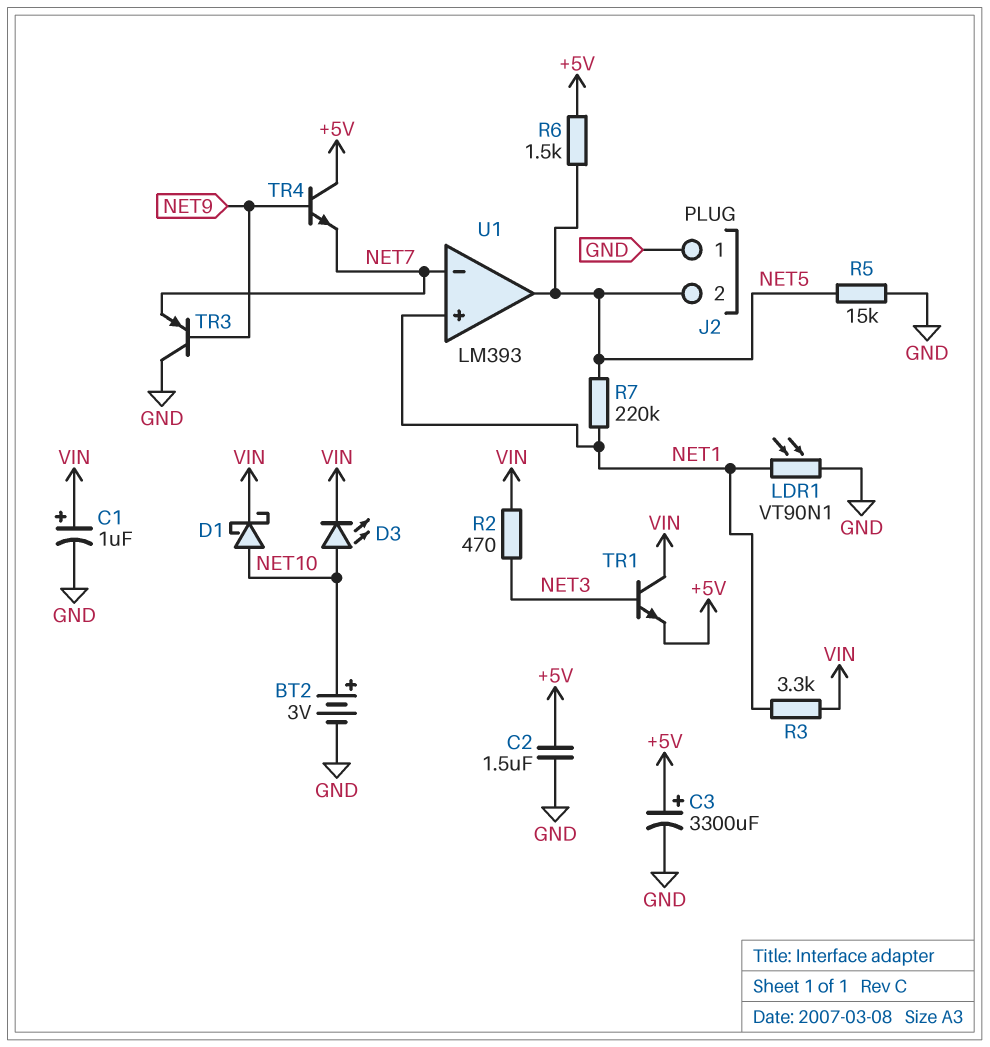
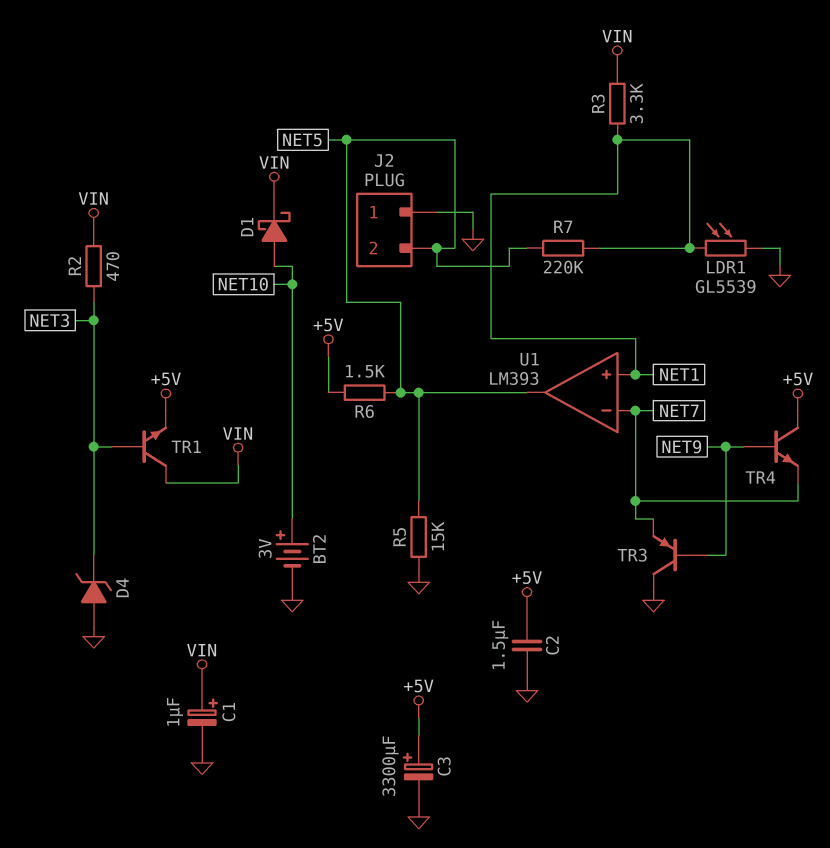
D3: LED (A NET10, K VIN) -> none
D4: none -> zener (A GND, K NET3)
LDR1: VT90N1 (GND, NET1) -> GL5539 (GND, NET1)

